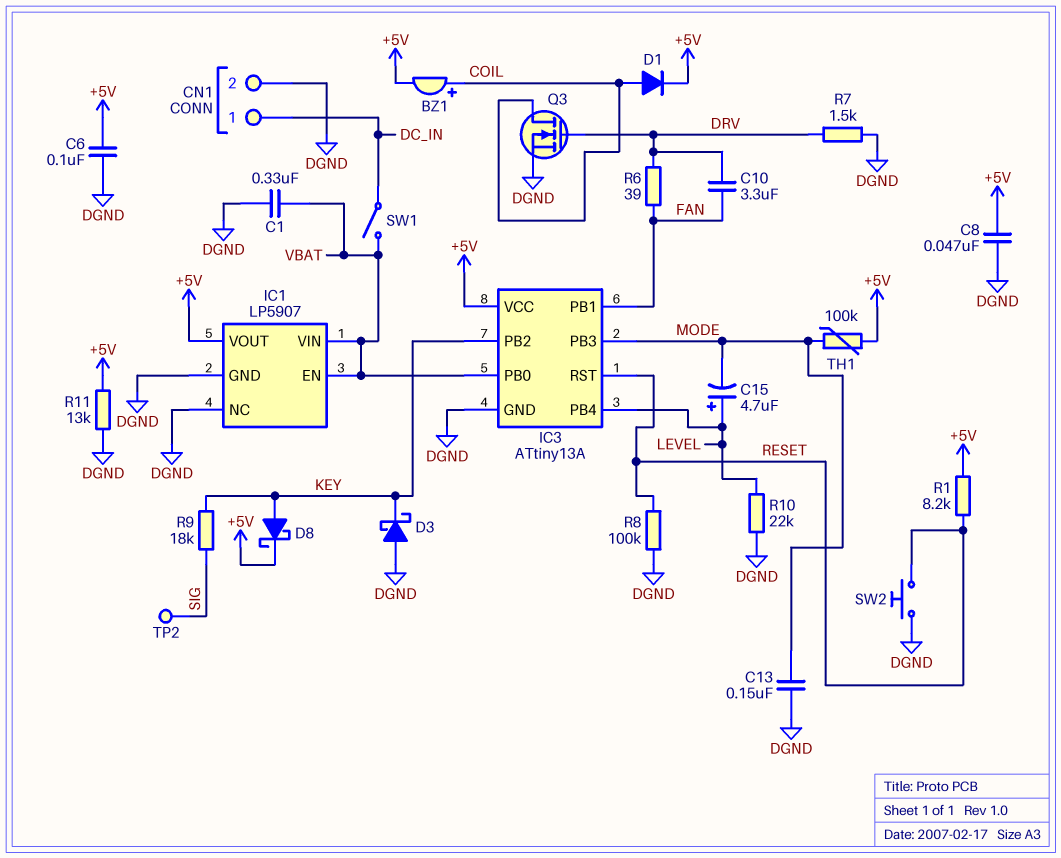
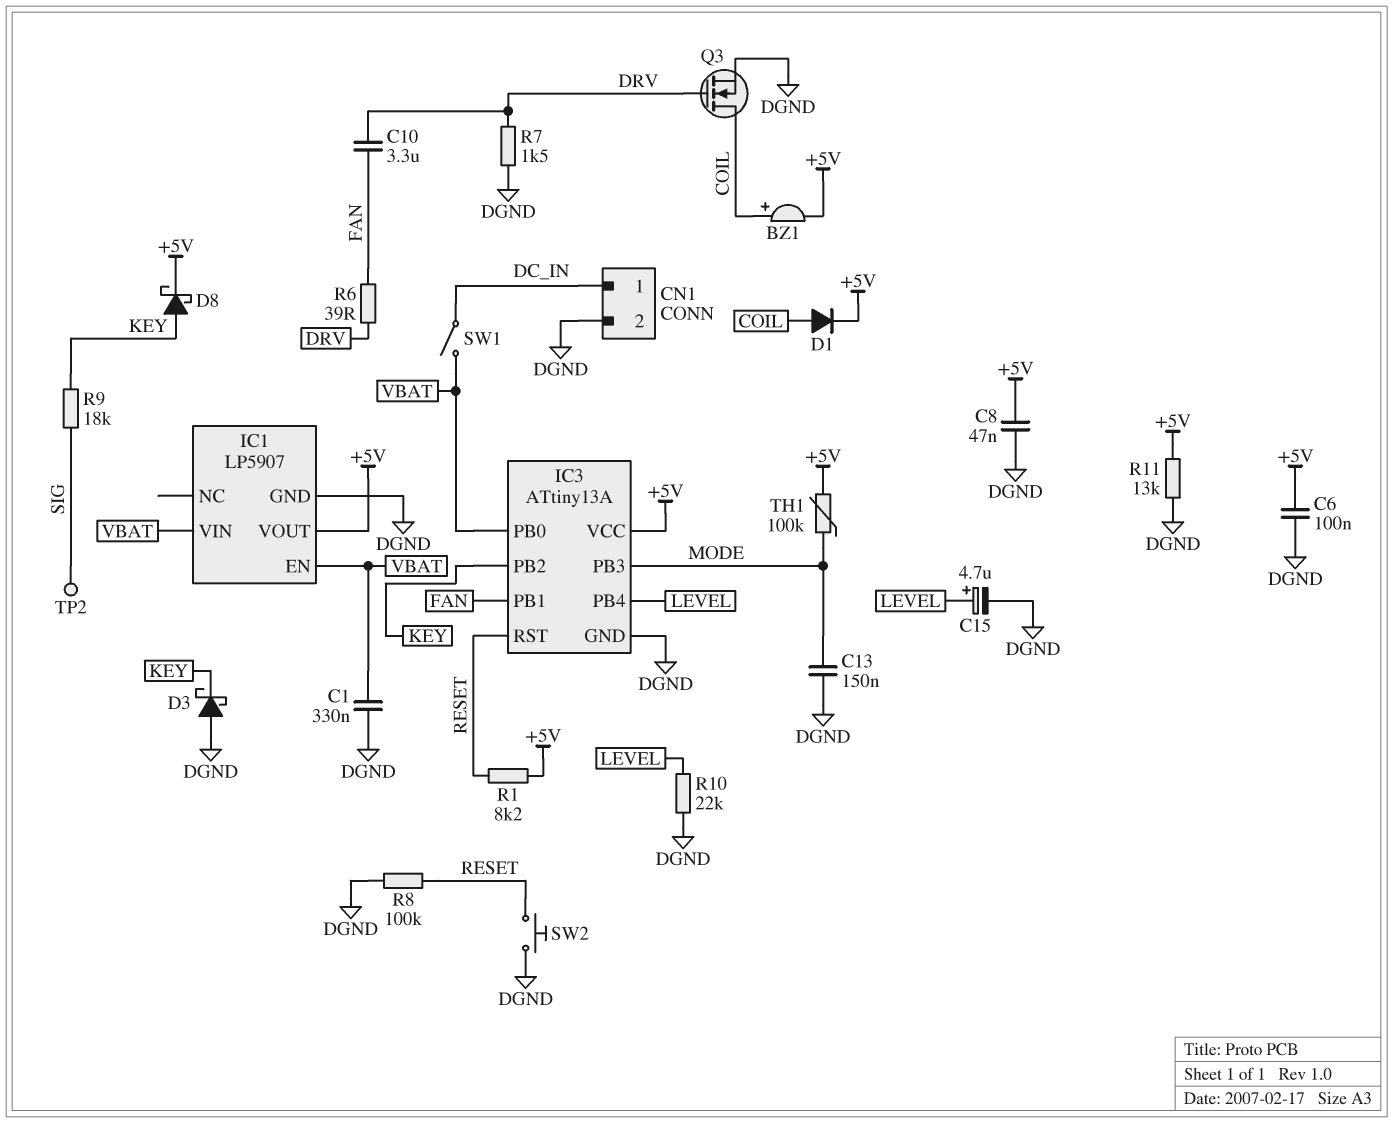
C15: 4.7uF (plus LEVEL, minus MODE) -> 4.7uF (plus LEVEL, minus DGND)
IC1 pin NC: DGND -> none

